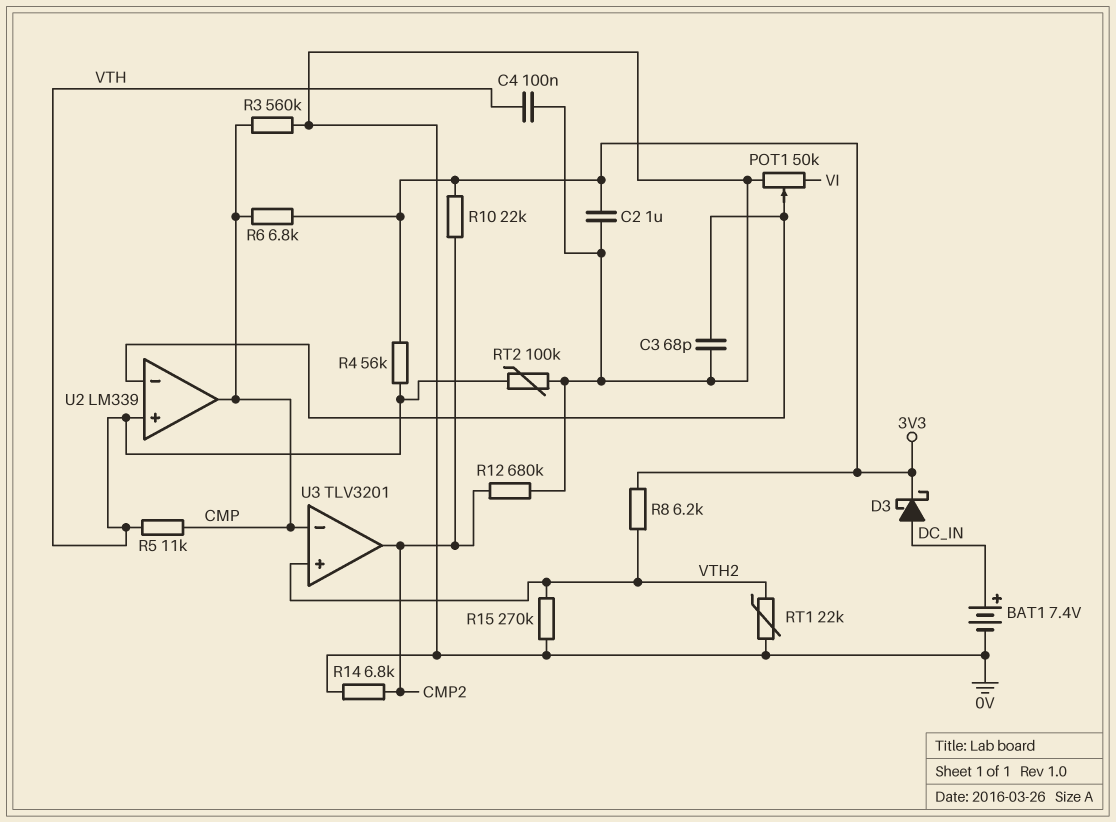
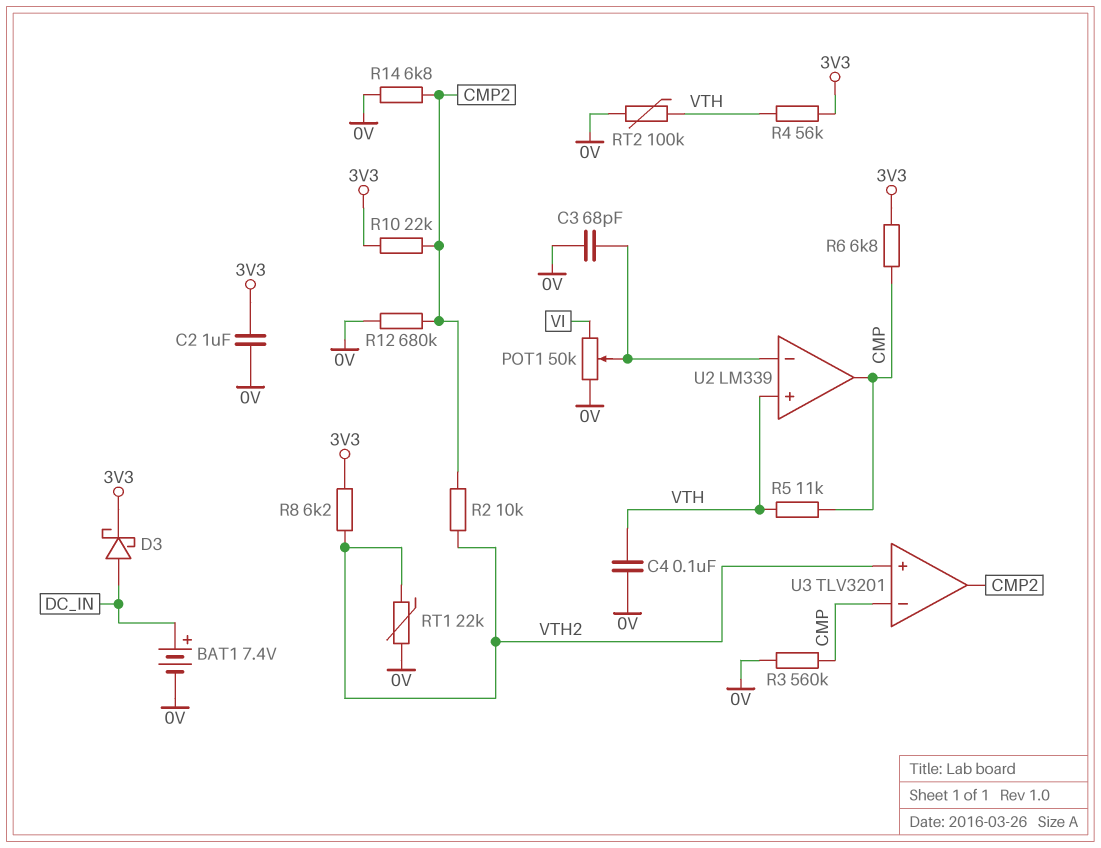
R2: none -> 10k (CMP2, VTH2)
R15: 270k (0V, VTH2) -> none

